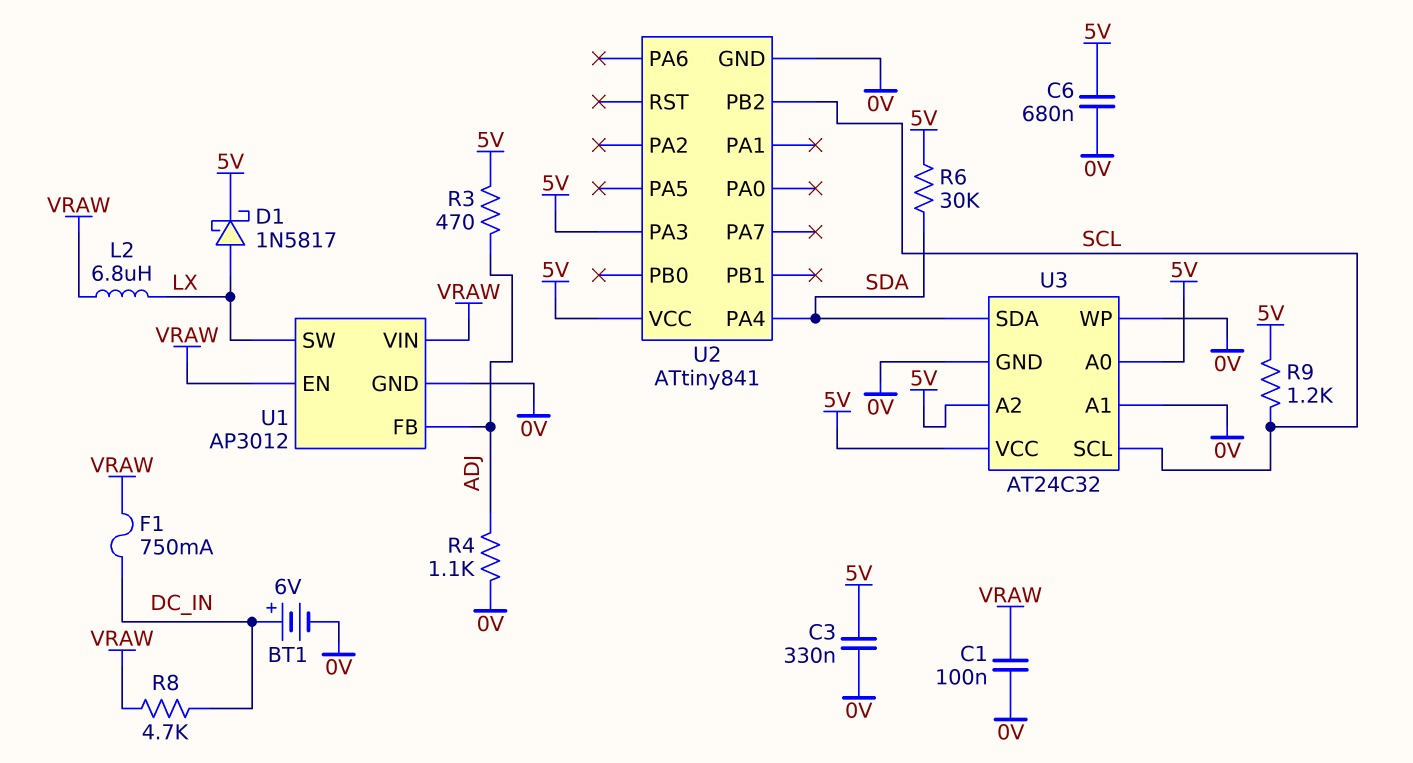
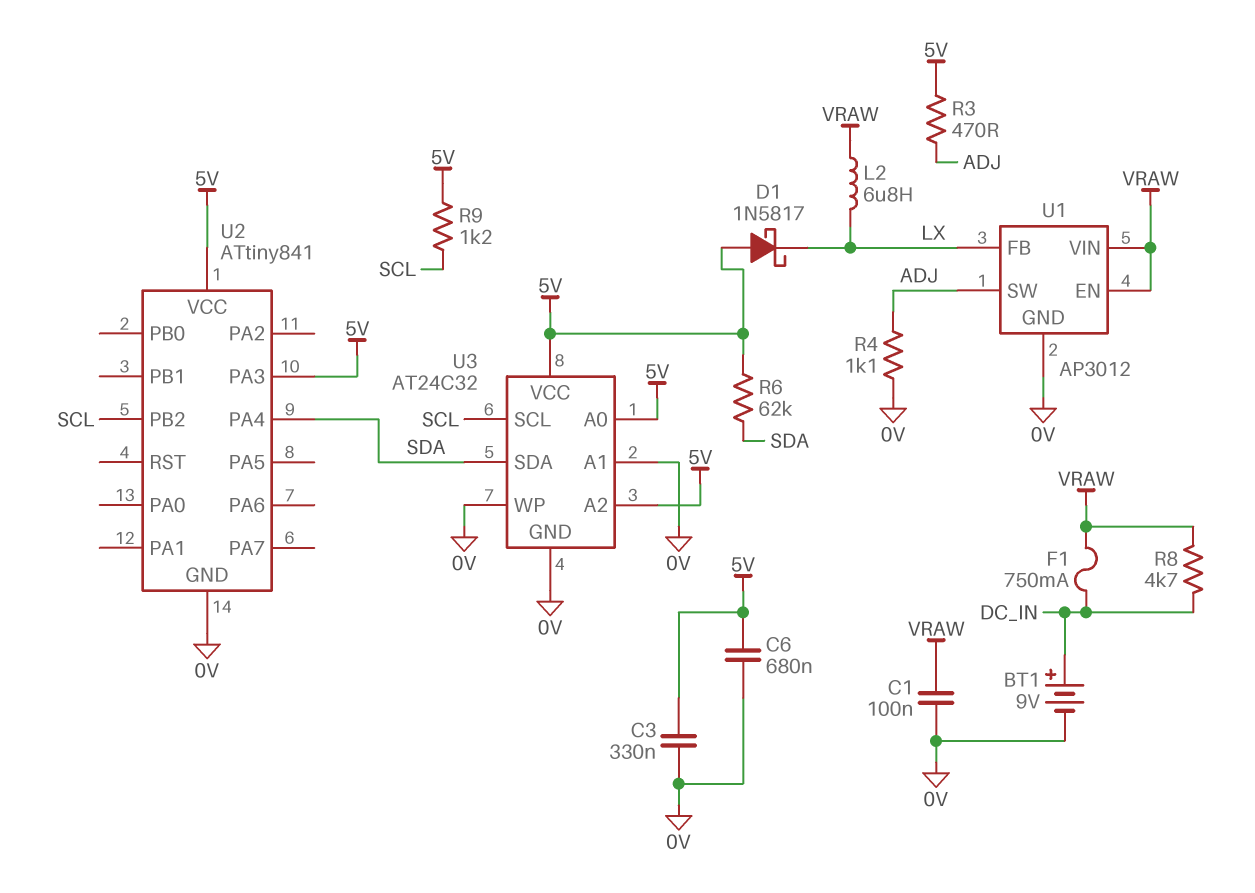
BT1: 6V (plus DC_IN, minus 0V) -> 9V (plus DC_IN, minus 0V)
D1: schottky 1N5817 (A LX, K 5V) -> schottky 1N5817 (A 5V, K LX)
R6: 30k (5V, SDA) -> 62k (5V, SDA)
U1 pin FB: ADJ -> LX
U1 pin SW: LX -> ADJ

